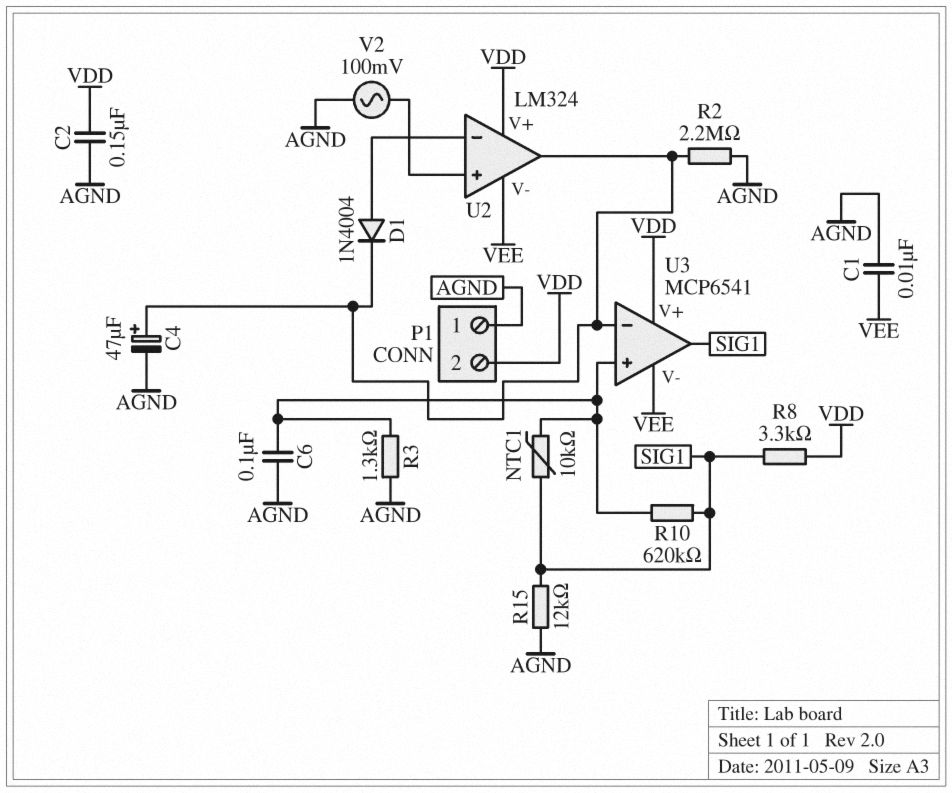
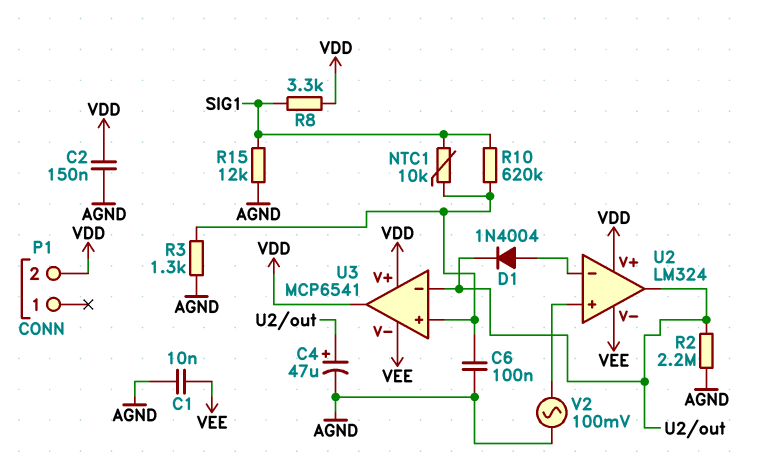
P1 pin 1: AGND -> none
U3 pin out: SIG1 -> VDD

